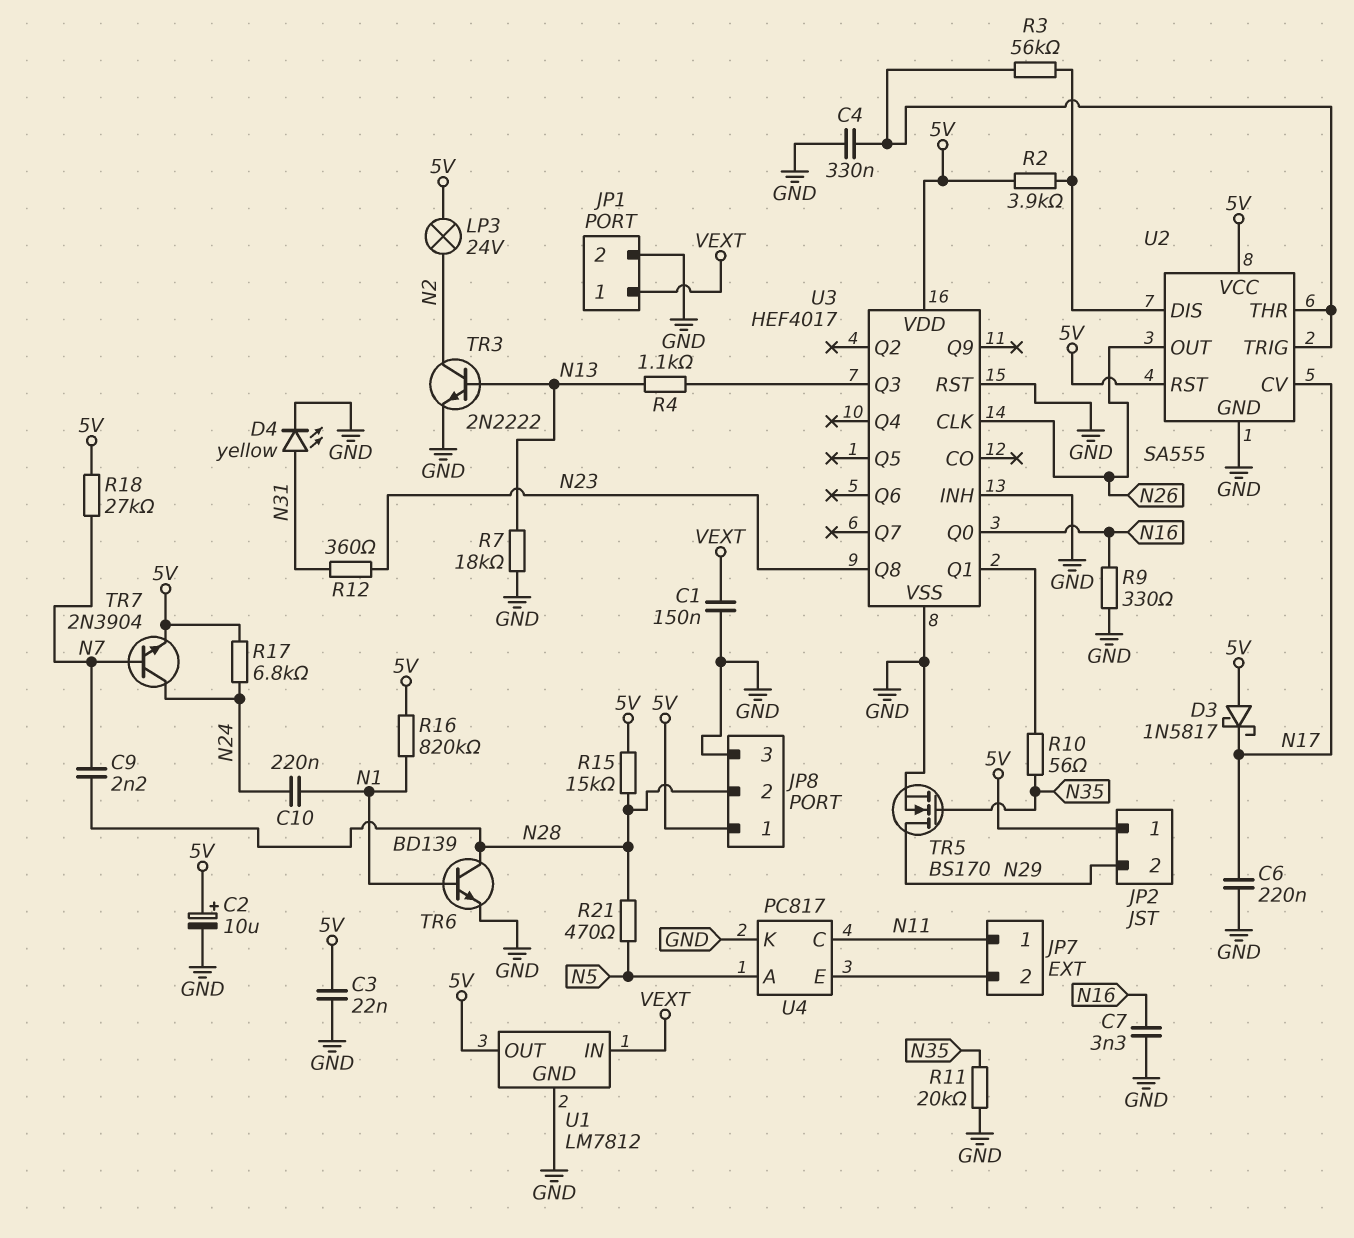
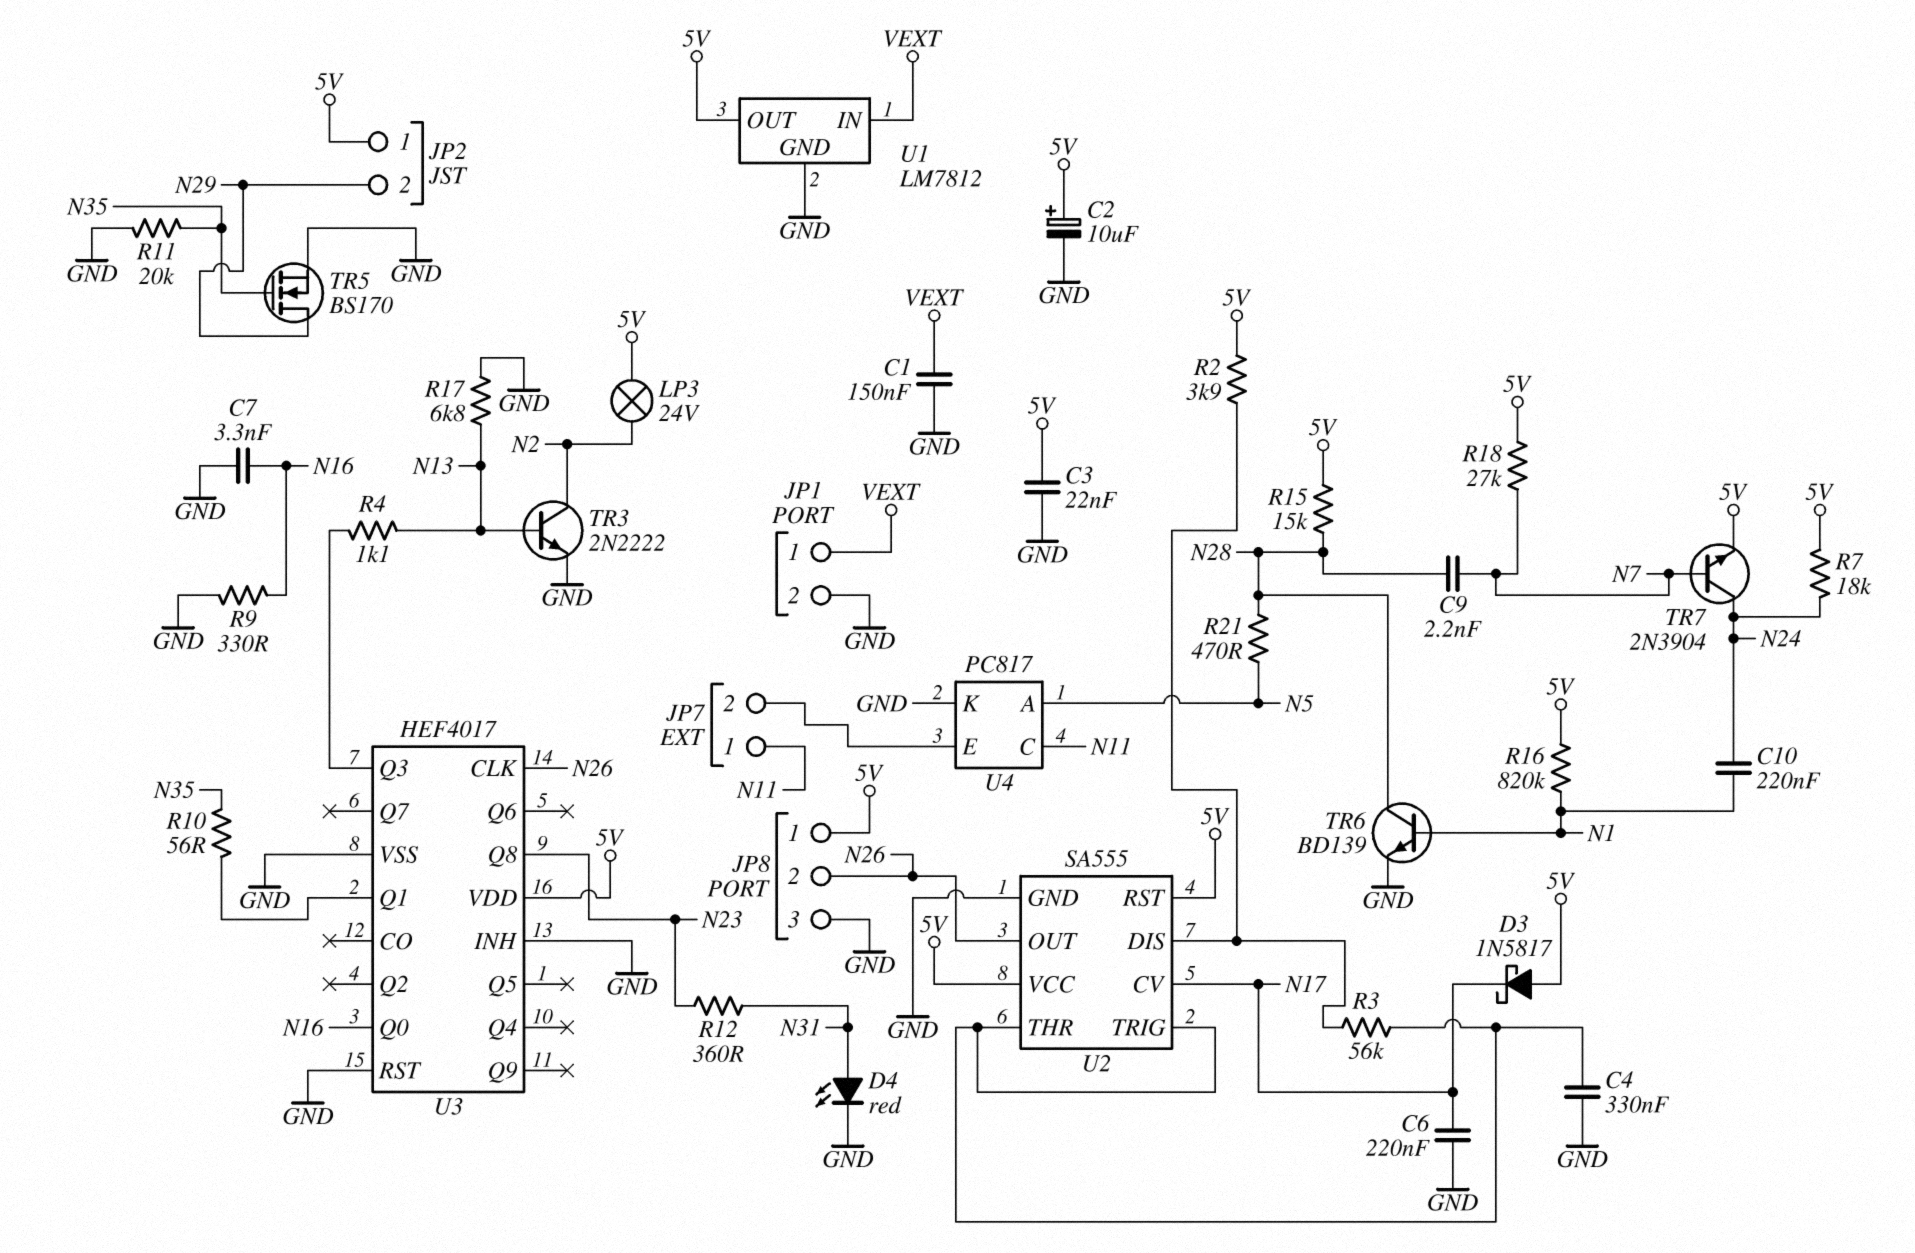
D4: LED yellow (A N31, K GND) -> LED red (A N31, K GND)
JP8 pin 2: N28 -> N26
R7: 18k (GND, N13) -> 18k (5V, N24)
R17: 6.8k (5V, N24) -> 6.8k (GND, N13)

